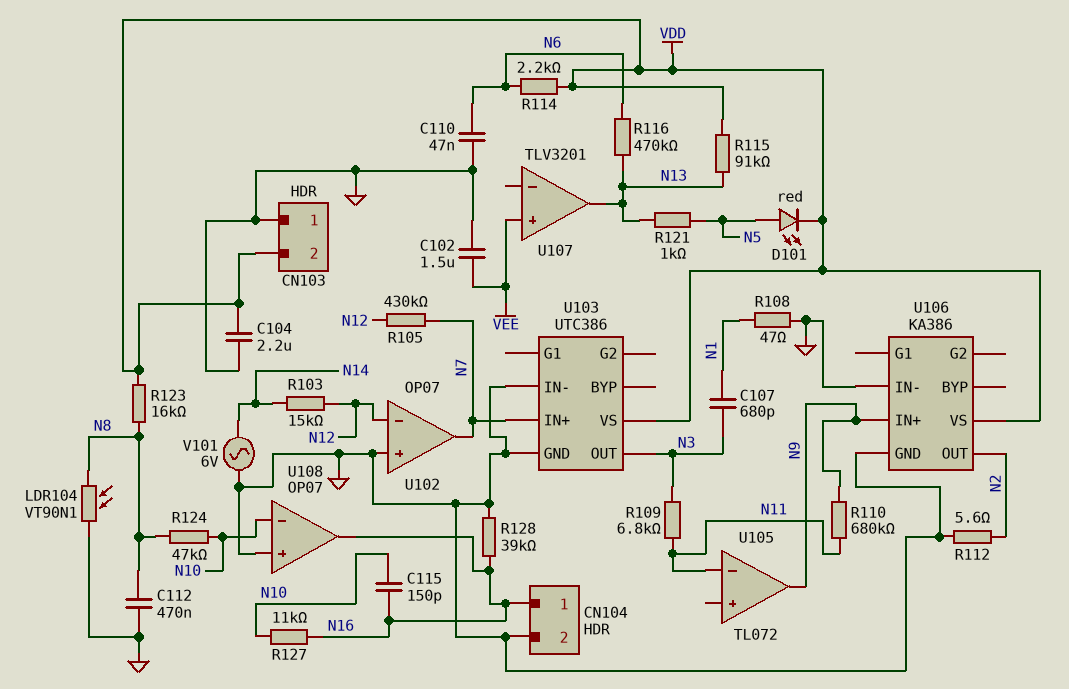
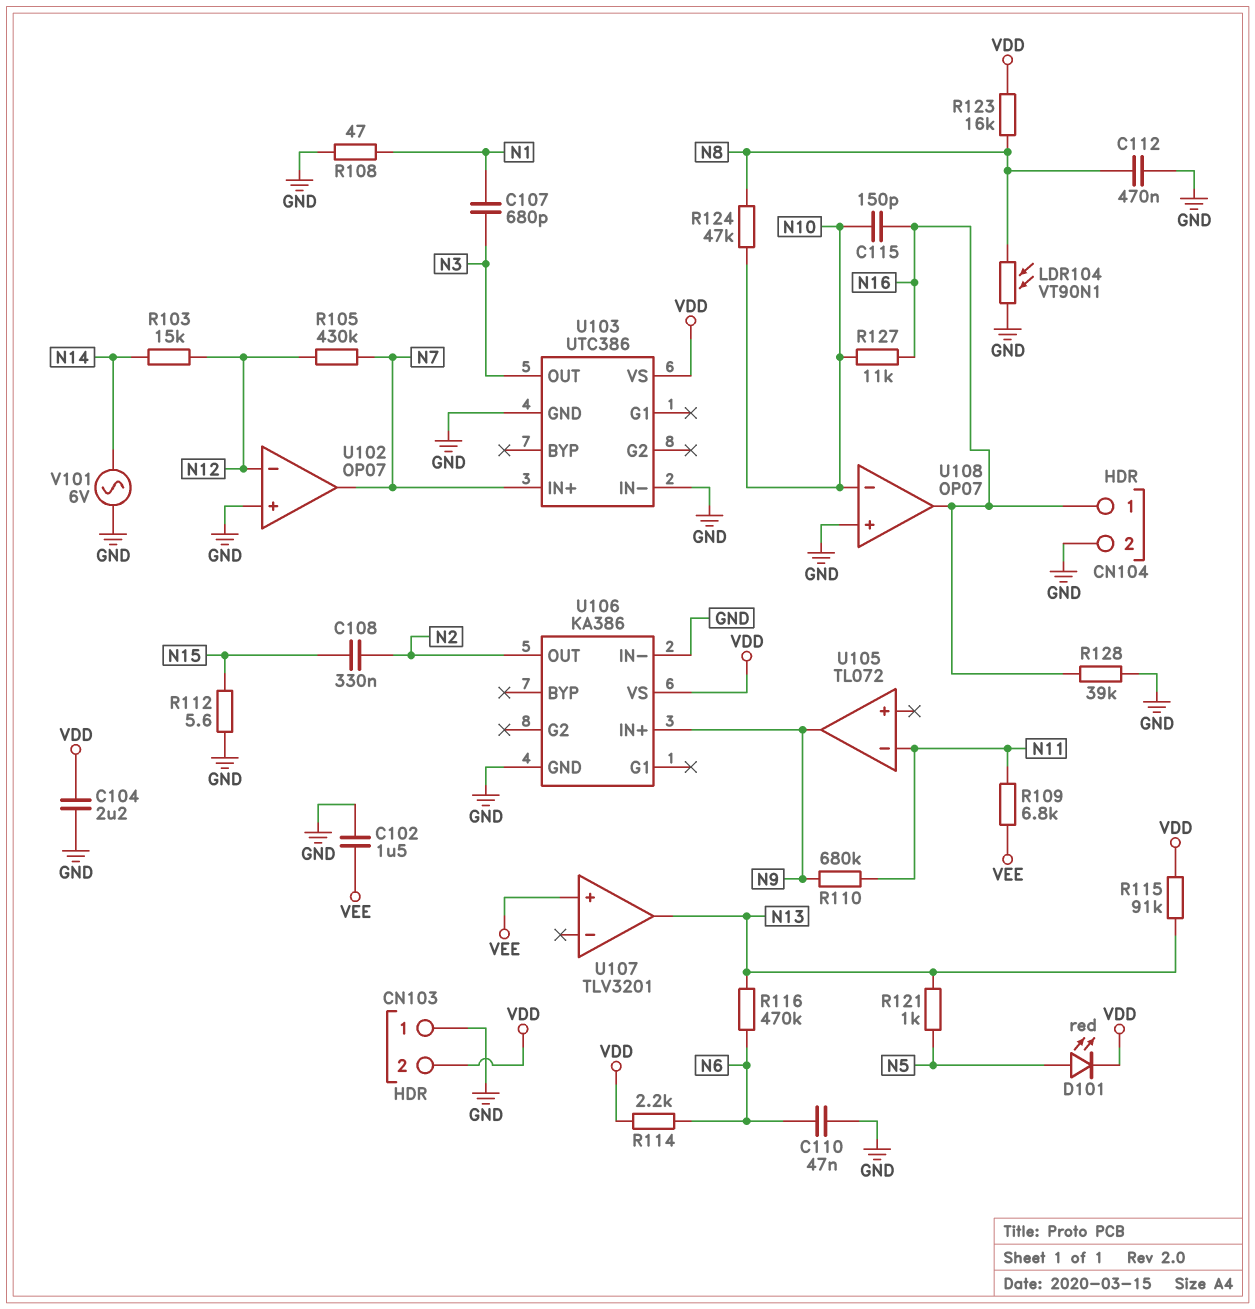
C108: none -> 330nF (N2, N15)
R109: 6.8k (N3, N11) -> 6.8k (N11, VEE)
R112: 5.6 (GND, N2) -> 5.6 (GND, N15)

